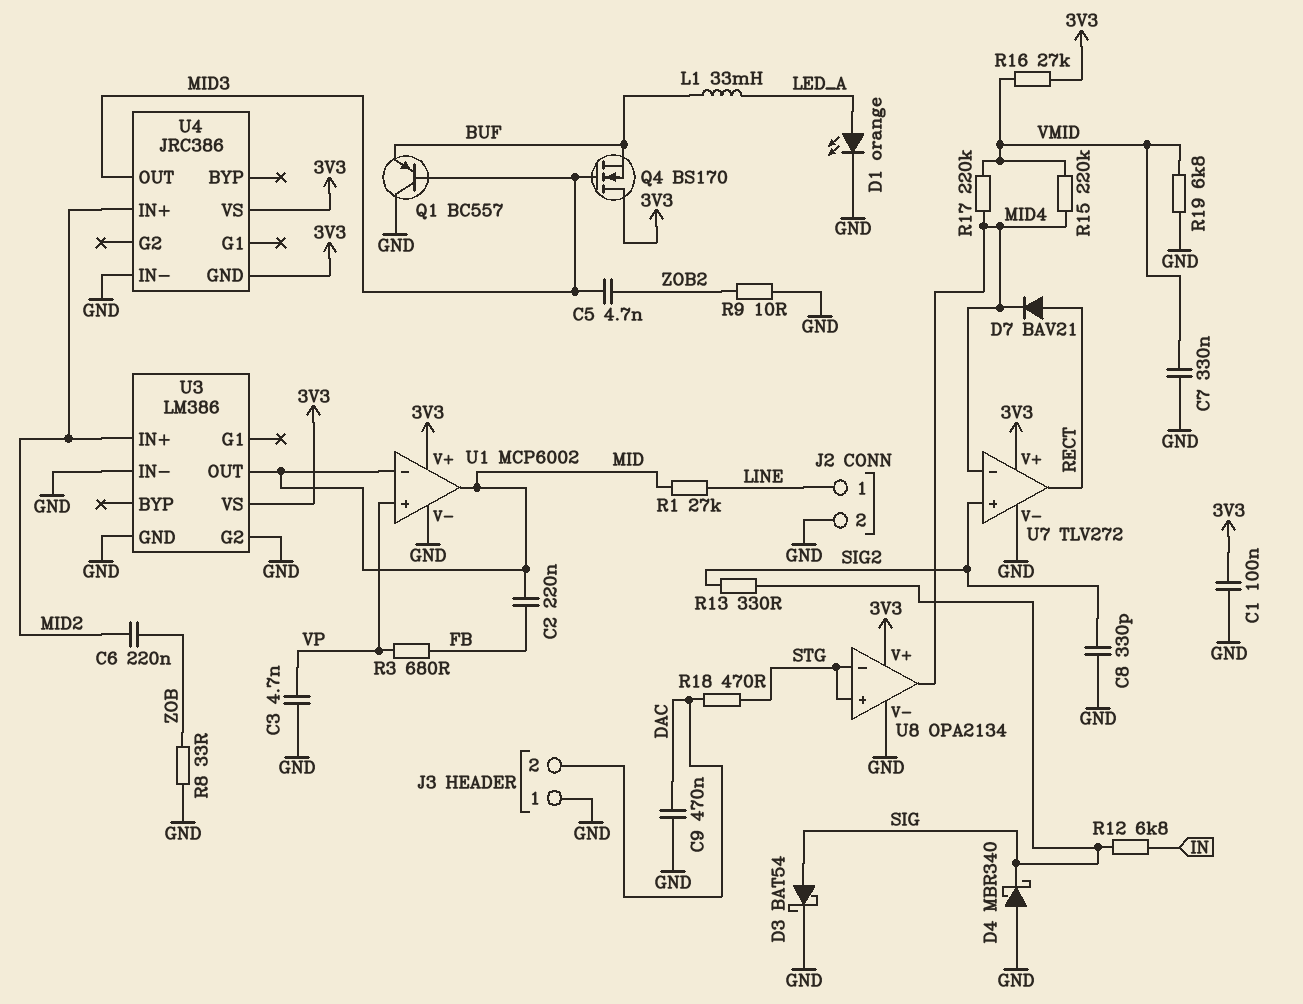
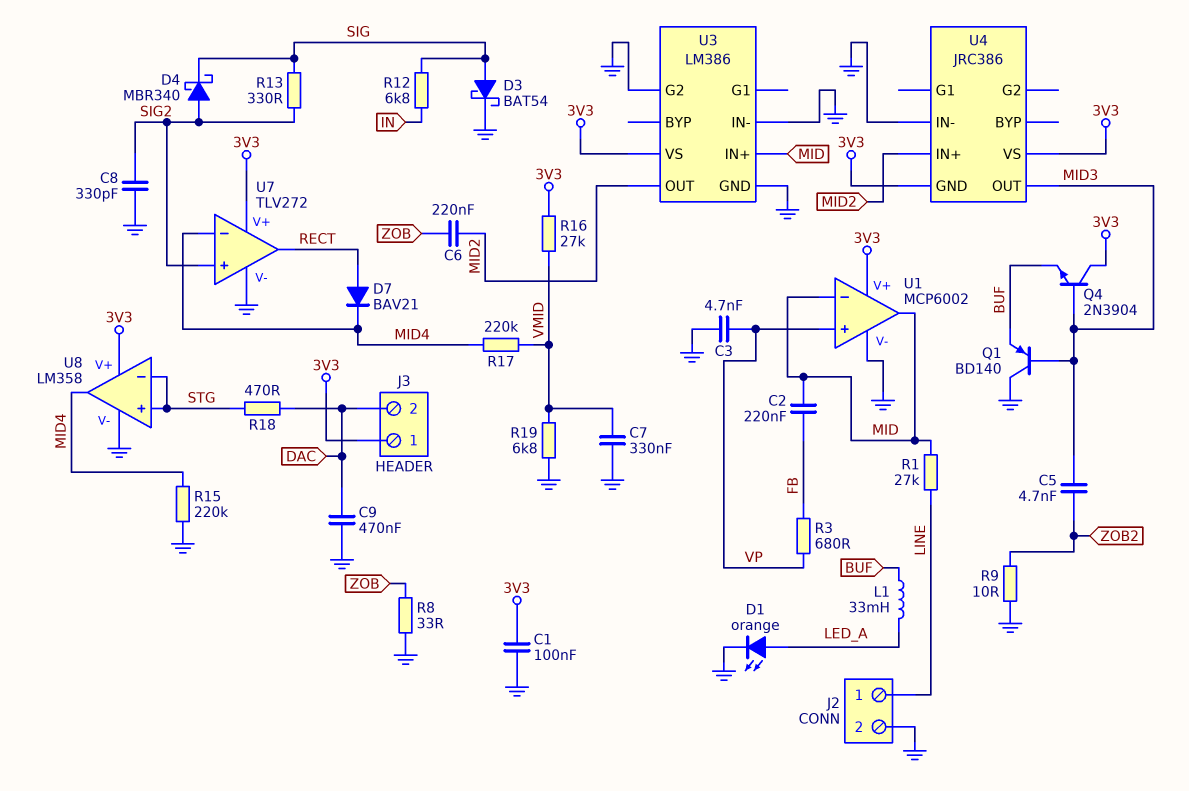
D4: schottky MBR340 (A GND, K SIG) -> schottky MBR340 (A SIG2, K SIG)
J3 pin 1: GND -> 3V3
Q1: PNP BC557 (B MID3, C GND, E BUF) -> PNP BD140 (B MID3, C GND, E BUF)
Q4: NMOS BS170 (G MID3, D 3V3, S BUF) -> NPN 2N3904 (B MID3, C 3V3, E BUF)
R15: 220k (MID4, VMID) -> 220k (GND, MID4)
U3 pin IN+: MID2 -> MID
U3 pin OUT: MID -> MID2
U8: OPA2134 -> LM358

